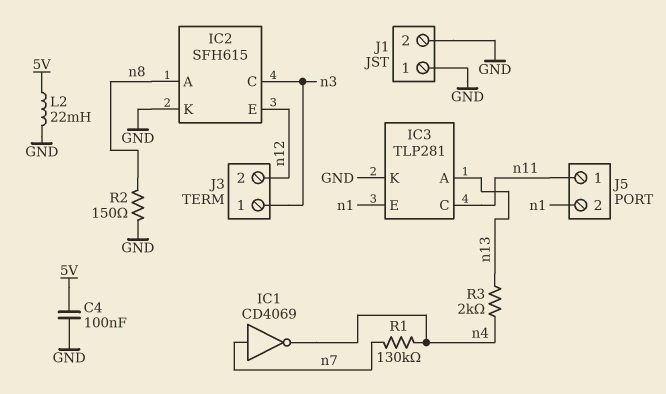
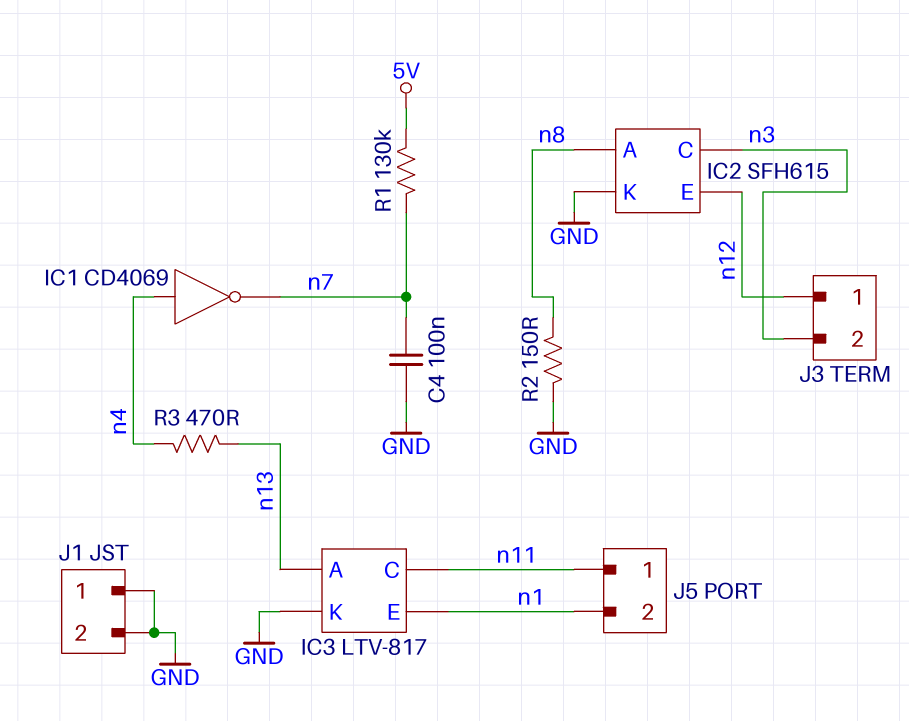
C4: 100nF (5V, GND) -> 100nF (GND, n7)
IC1: NOT CD4069 (in n7, out n4) -> NOT CD4069 (in n4, out n7)
IC3: TLP281 -> LTV-817
J3 pin 1: n3 -> n12
J3 pin 2: n12 -> n3
L2: 22mH (5V, GND) -> none
R1: 130k (n4, n7) -> 130k (5V, n7)
R3: 2k (n4, n13) -> 470 (n4, n13)

